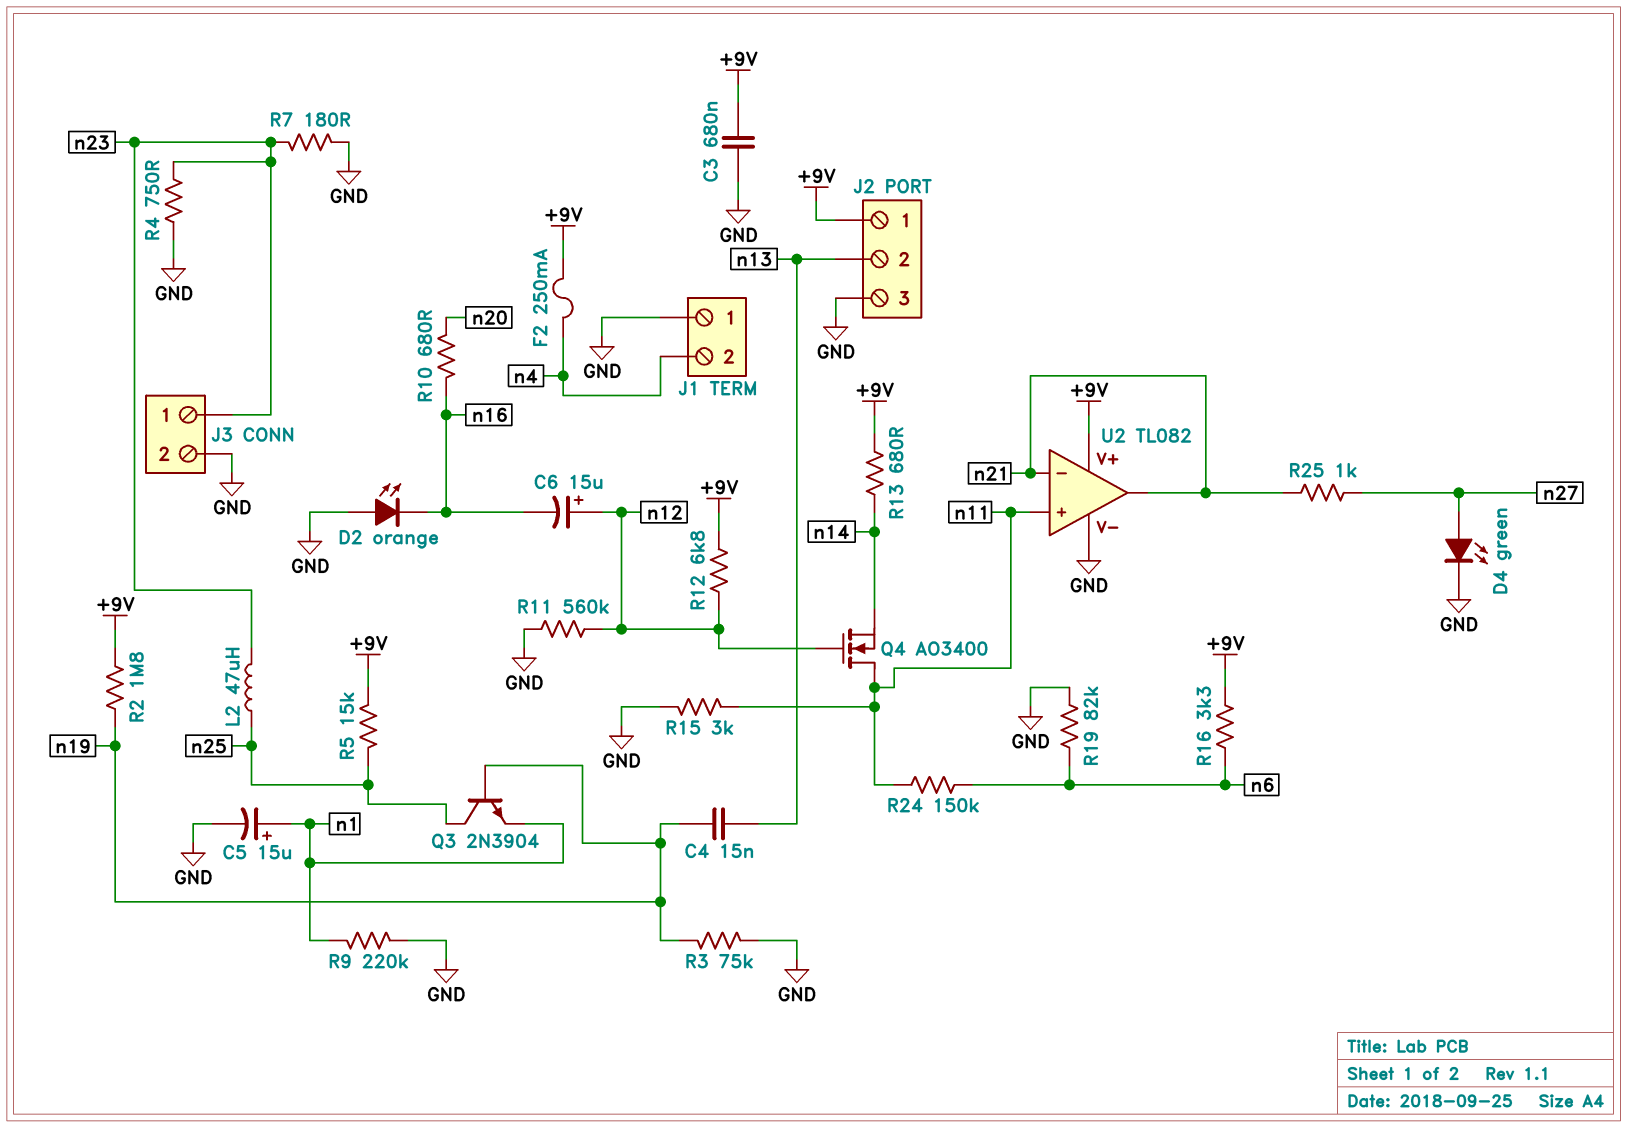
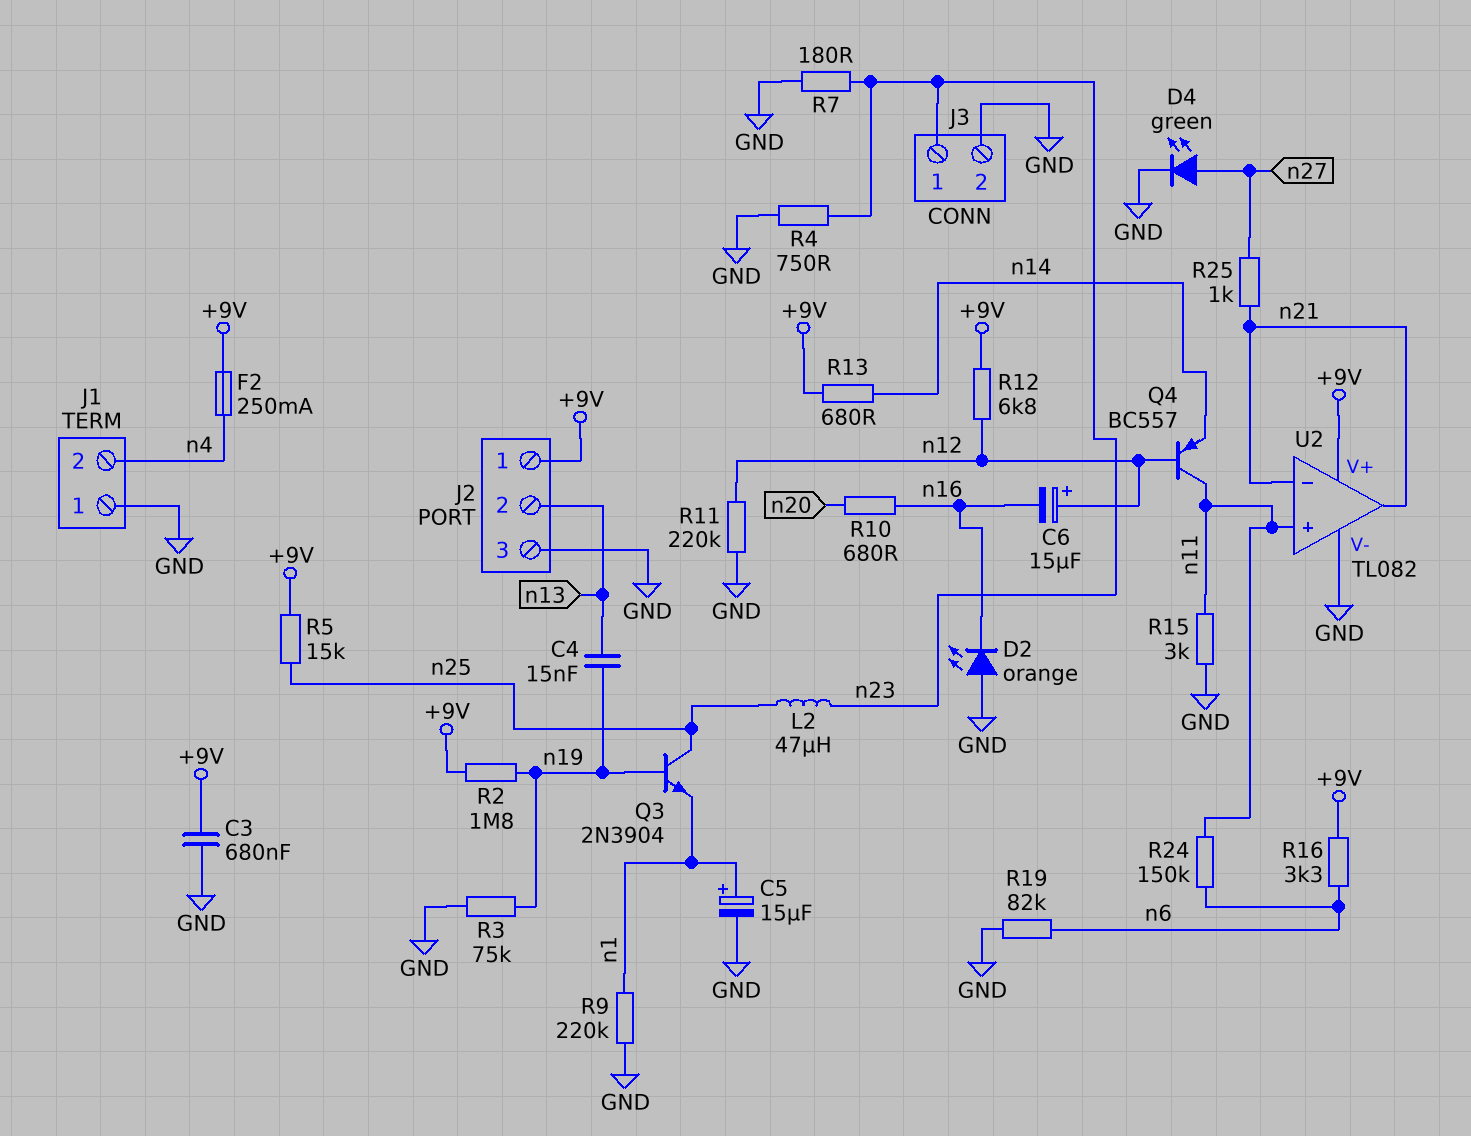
Q4: NMOS AO3400 (G n12, D n11, S n14) -> PNP BC557 (B n12, C n11, E n14)
R11: 560k (GND, n12) -> 220k (GND, n12)

